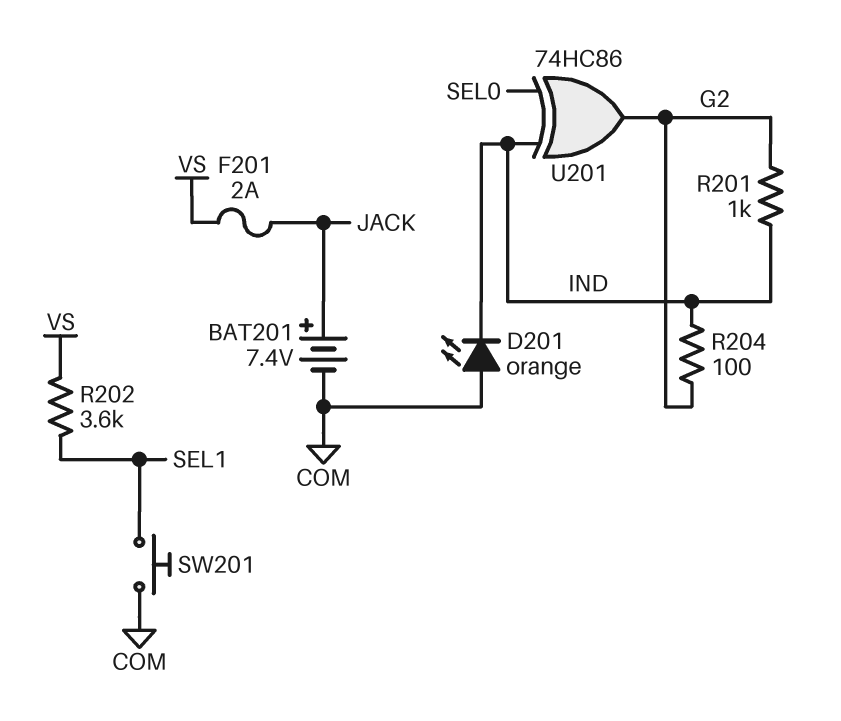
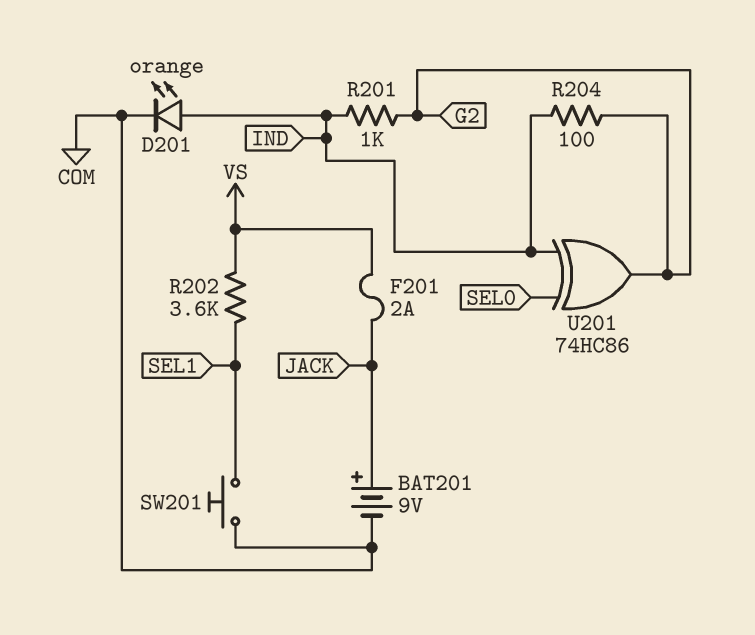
BAT201: 7.4V (plus JACK, minus COM) -> 9V (plus JACK, minus COM)
D201: LED orange (A COM, K IND) -> LED orange (A IND, K COM)

